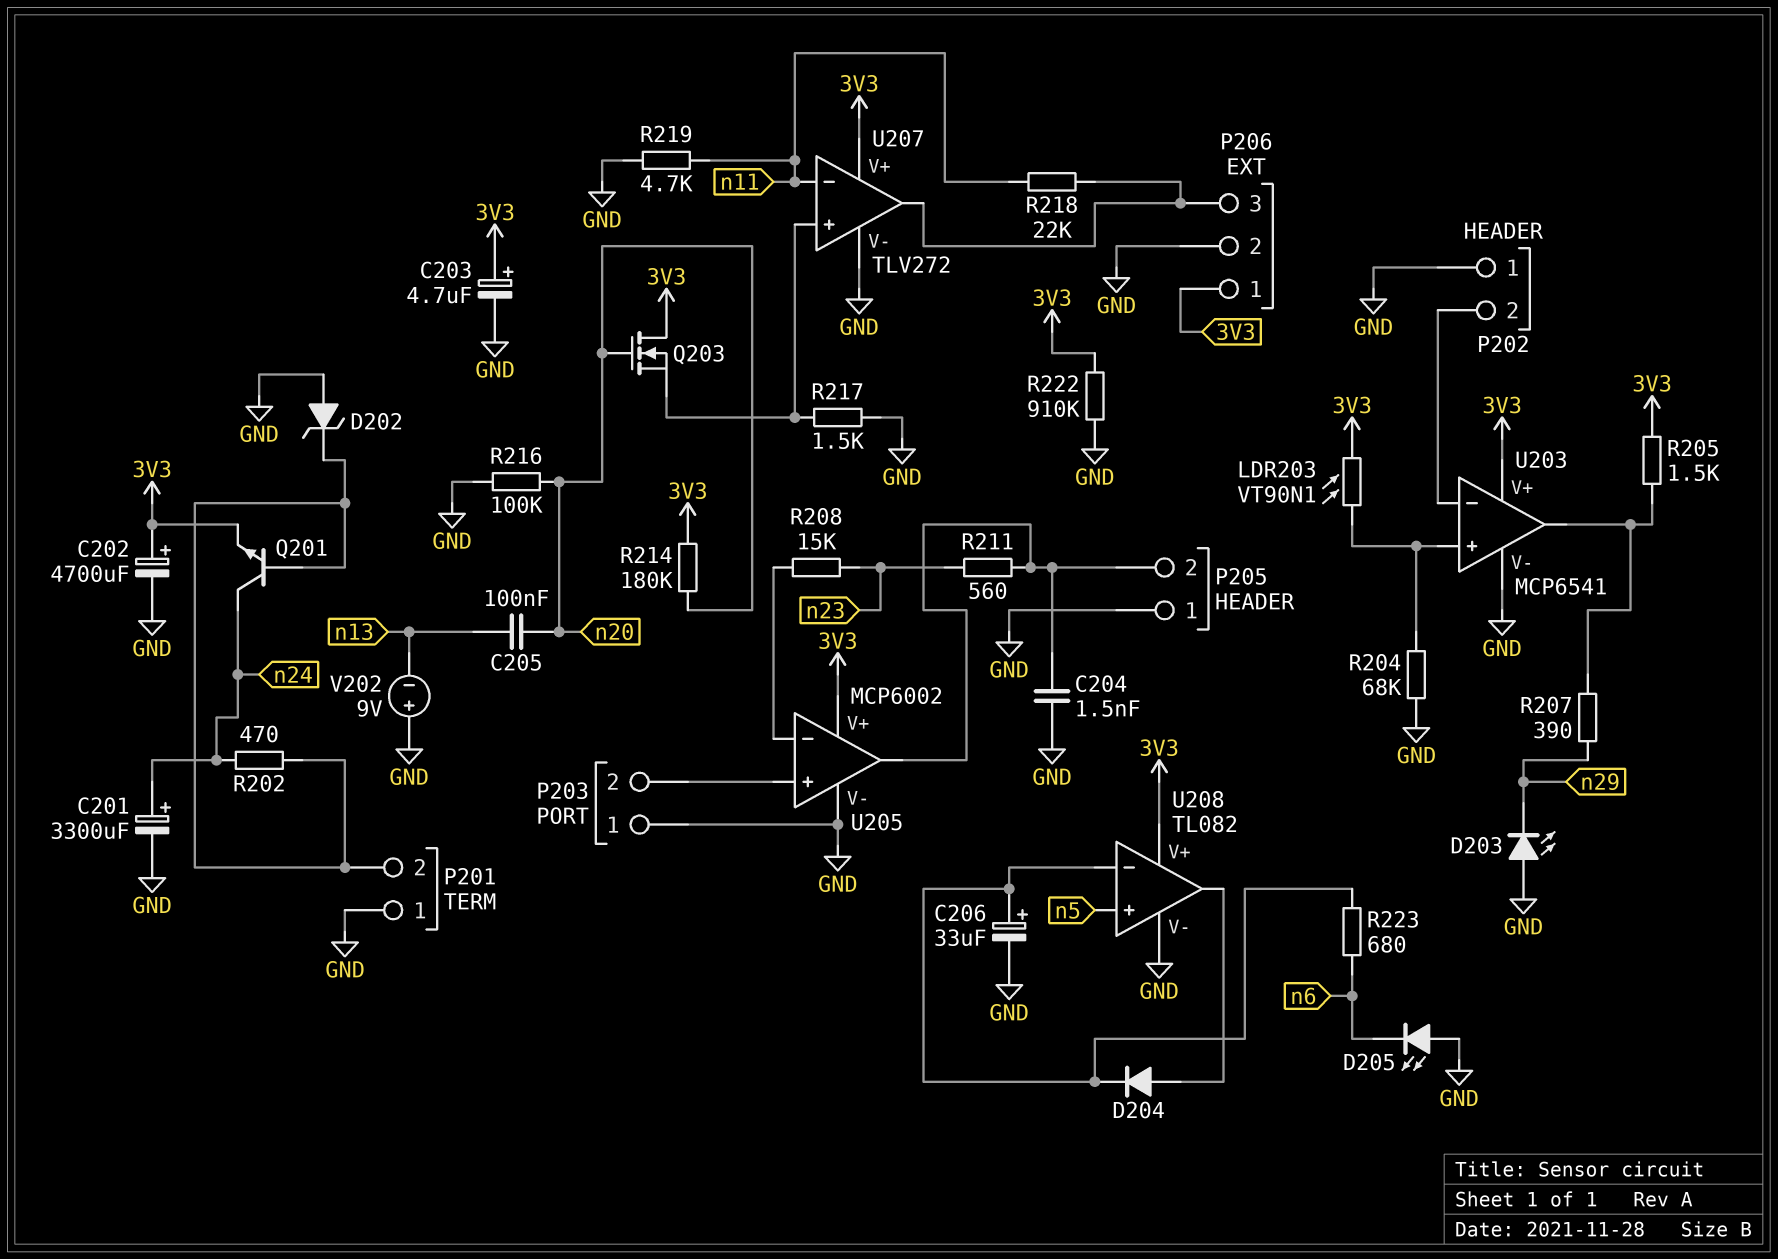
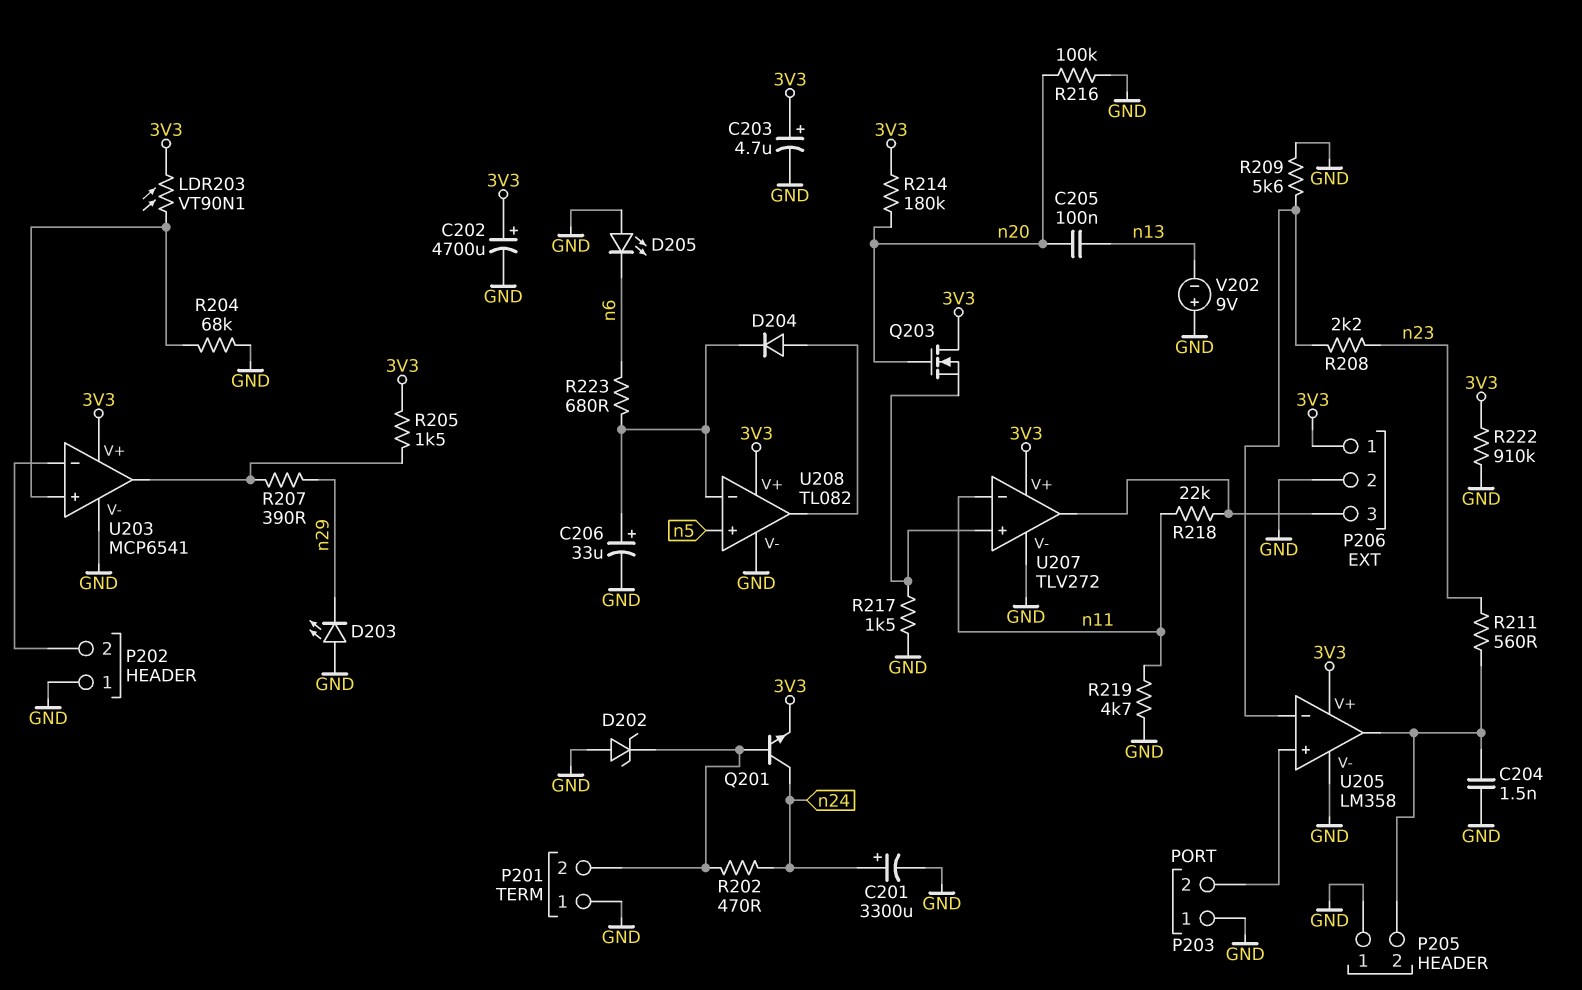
R208: 15k (U205/in-, n23) -> 2.2k (U205/in-, n23)
R209: none -> 5.6k (GND, U205/in-)
U205: MCP6002 -> LM358

